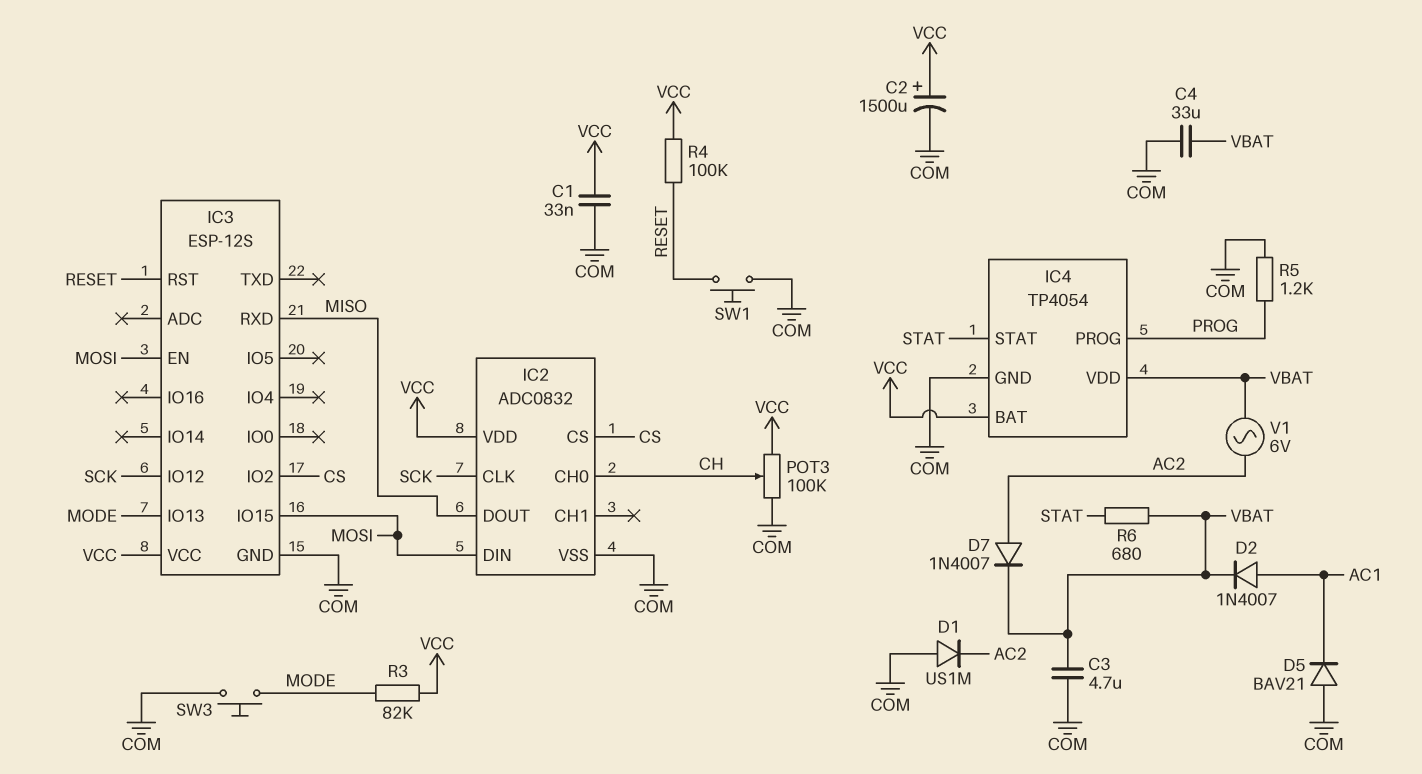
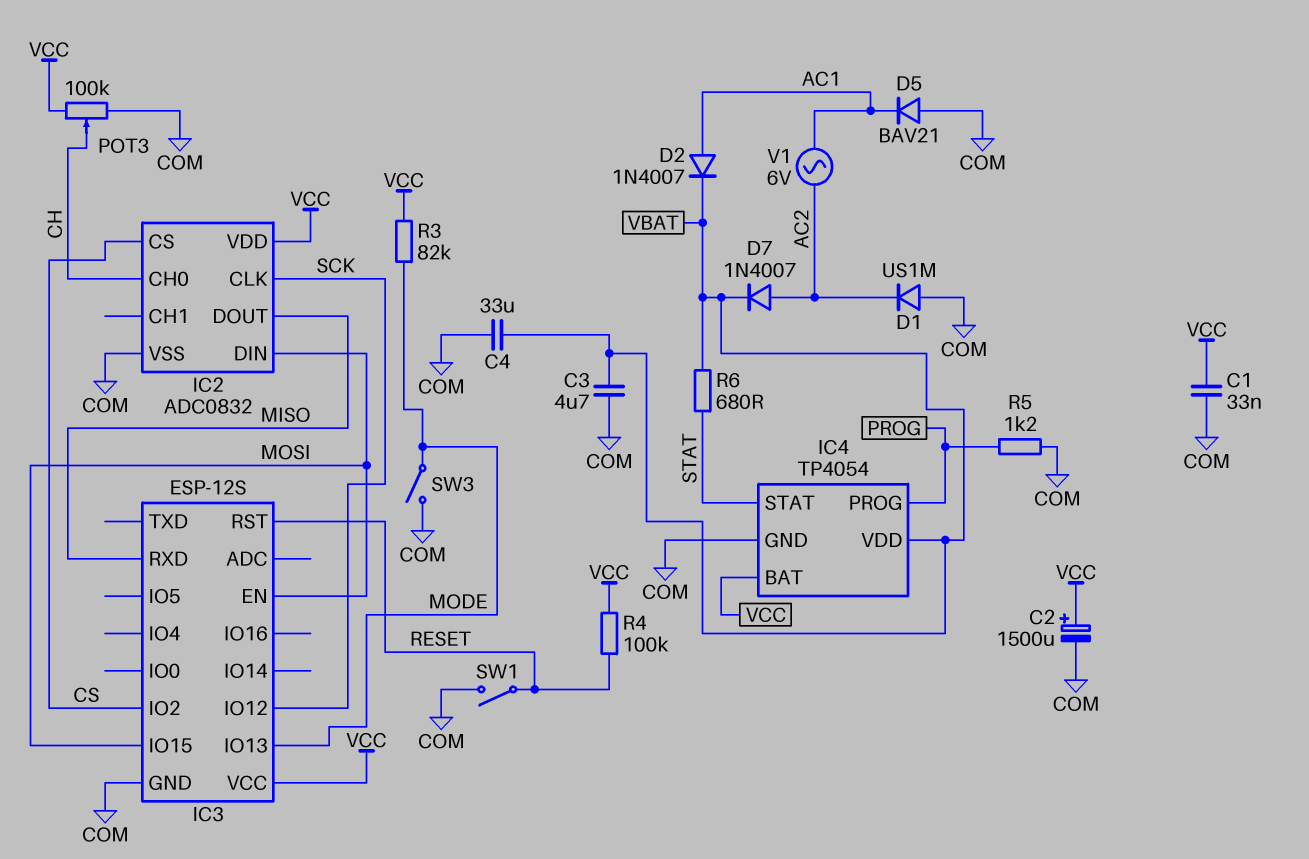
SW1: button (COM, RESET) -> switch (COM, RESET)
SW3: button (COM, MODE) -> switch (COM, MODE)
V1: AC 6V (AC2, VBAT) -> AC 6V (AC1, AC2)

